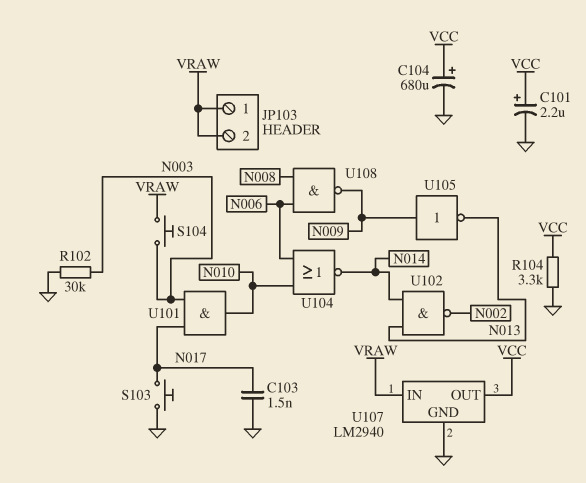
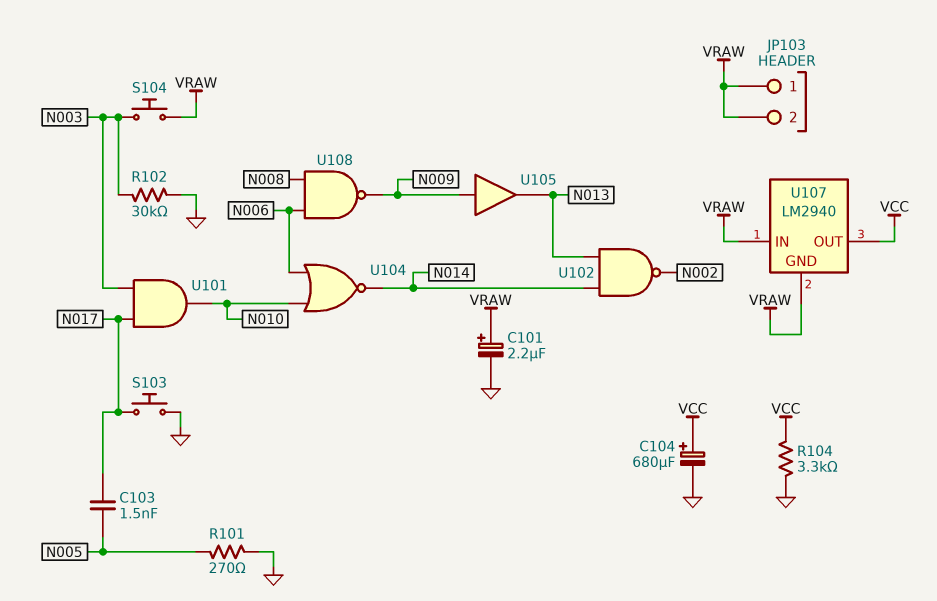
C101: 2.2uF (plus VCC, minus GND) -> 2.2uF (plus VRAW, minus GND)
C103: 1.5nF (GND, N017) -> 1.5nF (N005, N017)
R101: none -> 270 (GND, N005)
U105: NOT (in N009, out N013) -> buffer (in N009, out N013)
U107 pin GND: GND -> VRAW

